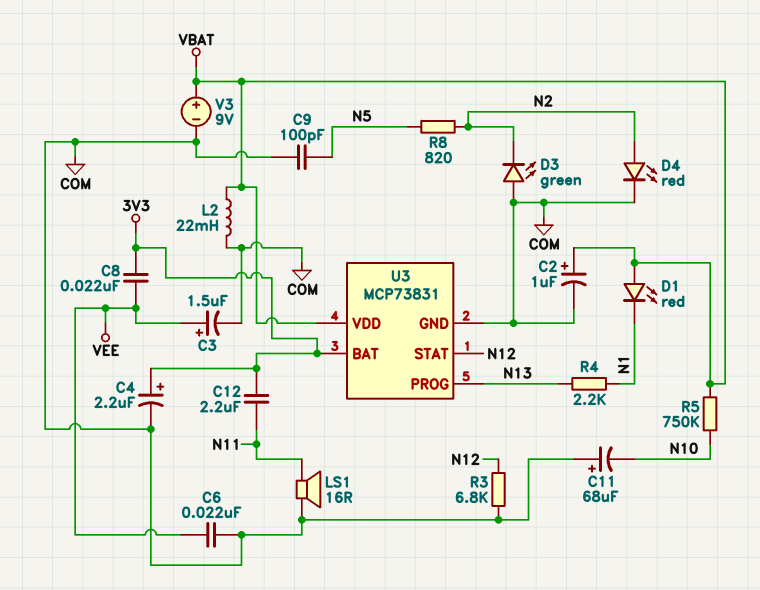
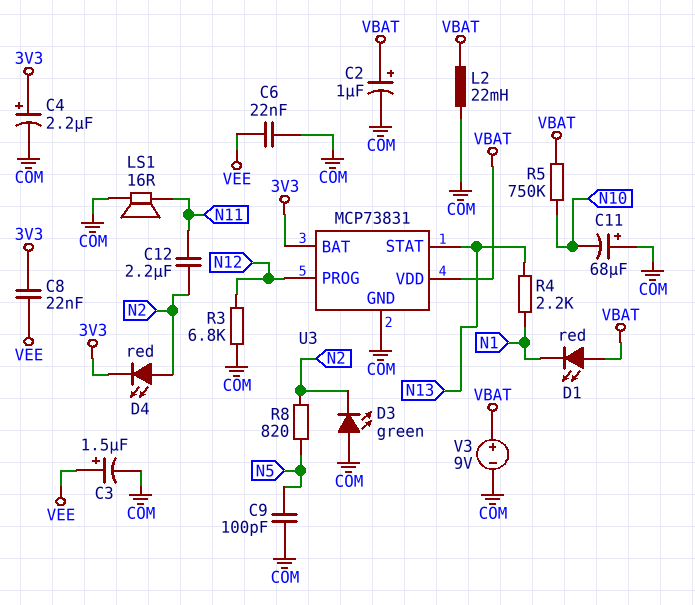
C12: 2.2uF (3V3, N11) -> 2.2uF (N2, N11)
D4: LED red (A N2, K COM) -> LED red (A N2, K 3V3)
U3 pin PROG: N13 -> N12
U3 pin STAT: N12 -> N13

